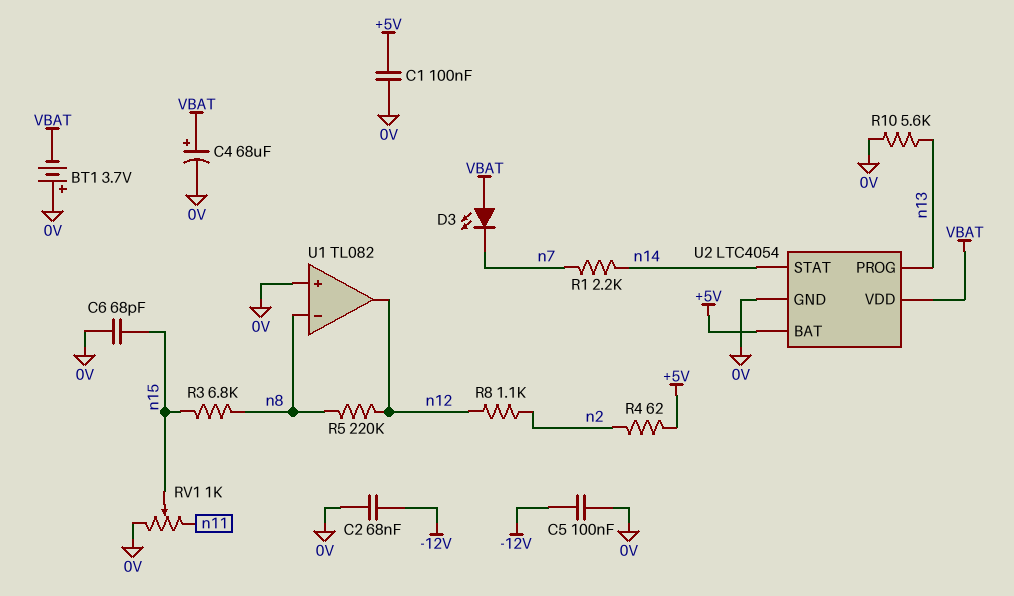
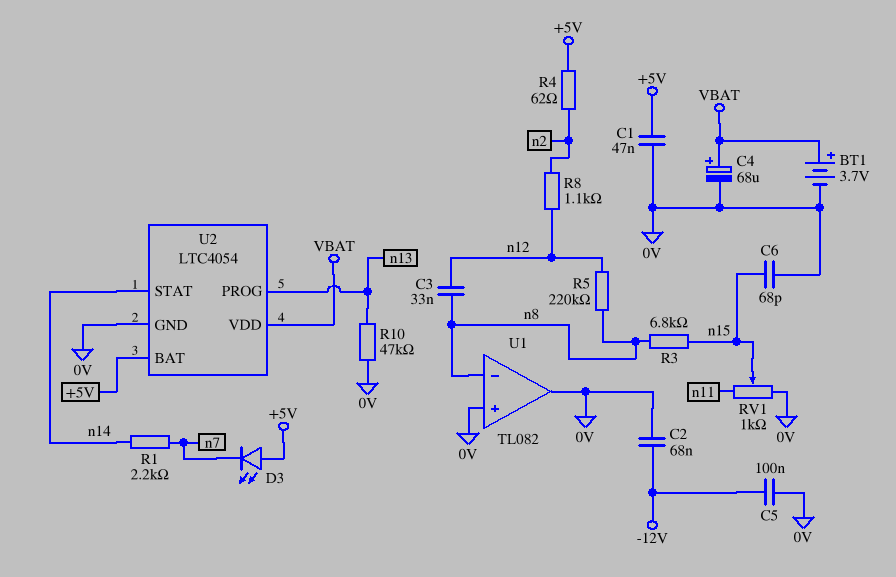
BT1: 3.7V (plus 0V, minus VBAT) -> 3.7V (plus VBAT, minus 0V)
C1: 100nF (+5V, 0V) -> 47nF (+5V, 0V)
C3: none -> 33nF (n8, n12)
D3: LED (A VBAT, K n7) -> LED (A +5V, K n7)
R10: 5.6k (0V, n13) -> 47k (0V, n13)
U1 pin out: n12 -> 0V

